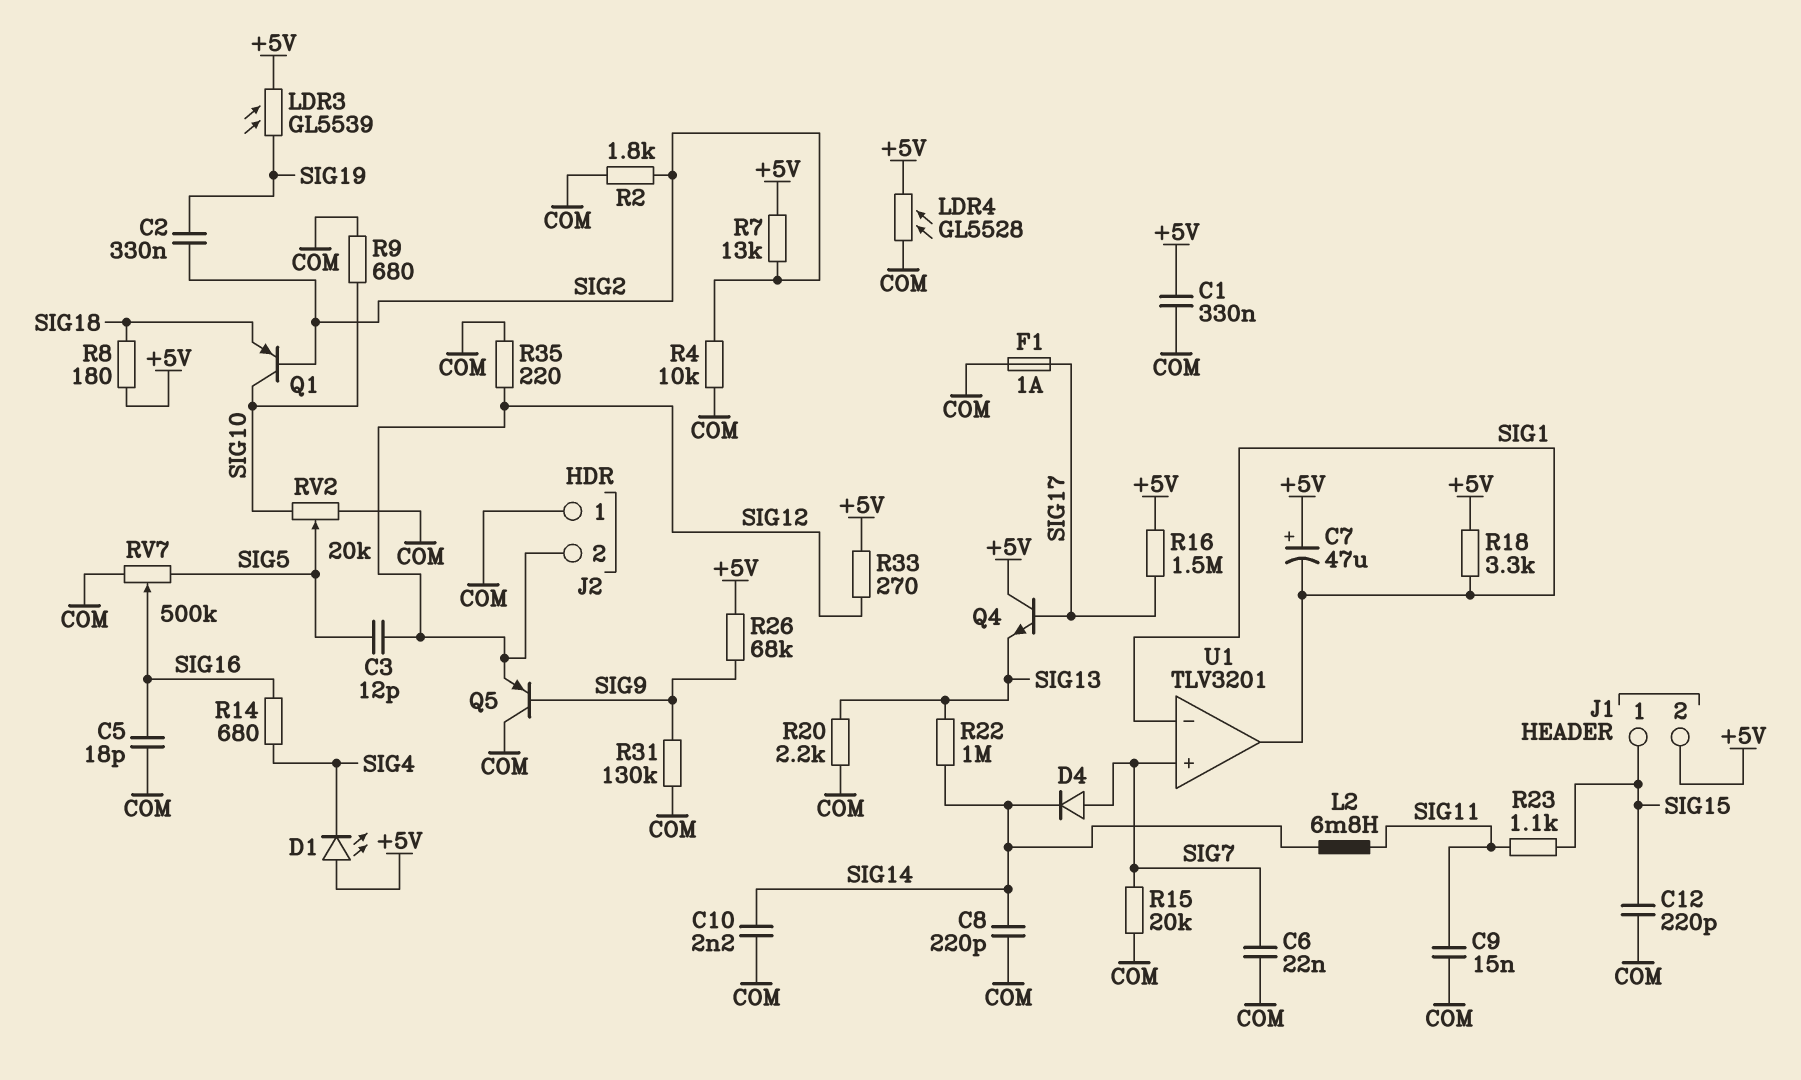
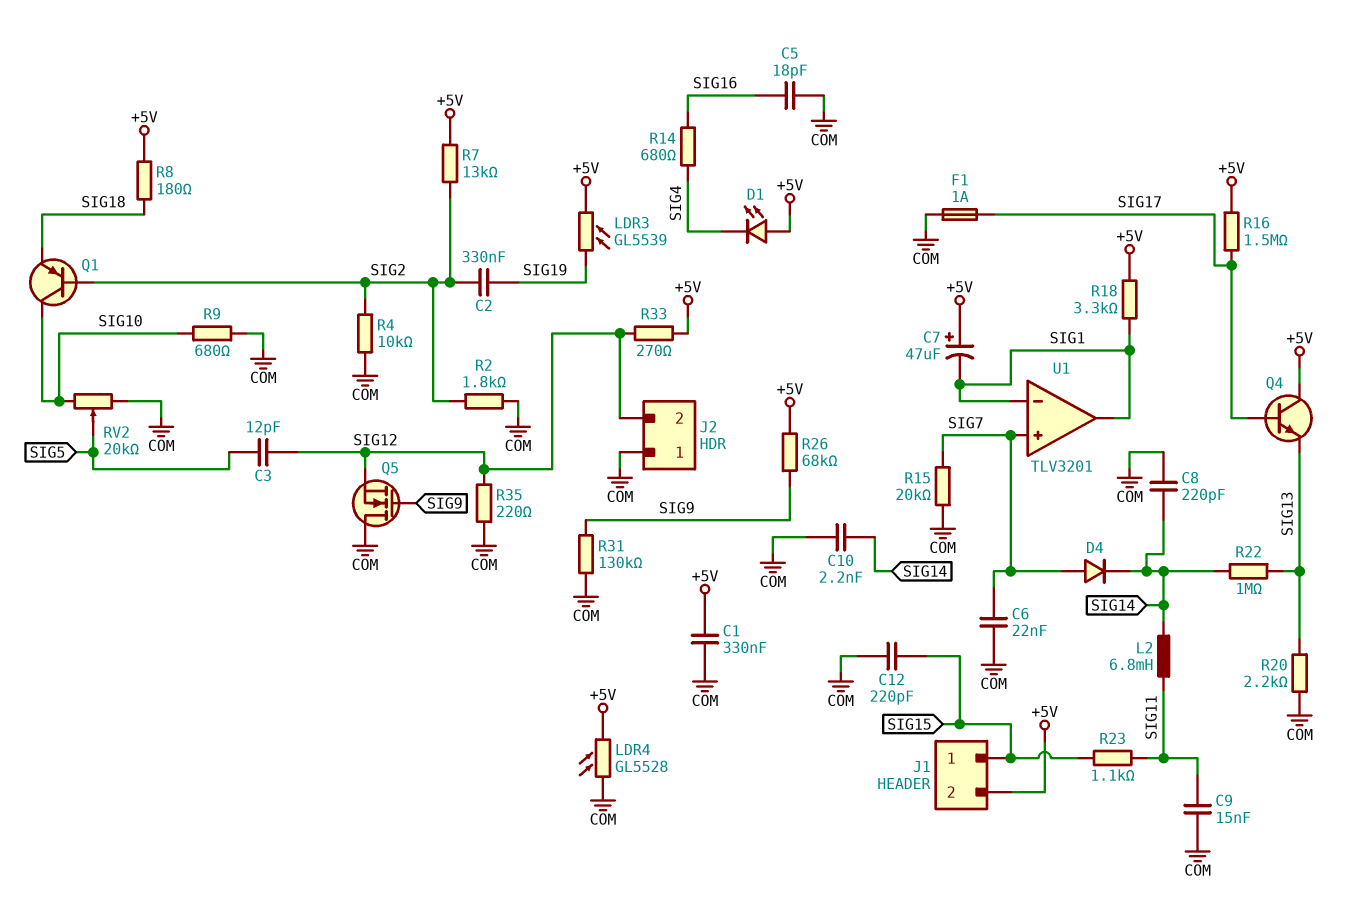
Q5: PNP (B SIG9, C COM, E SIG12) -> NMOS (G SIG9, D COM, S SIG12)
RV7: 500k (COM, SIG5, wiper SIG16) -> none

